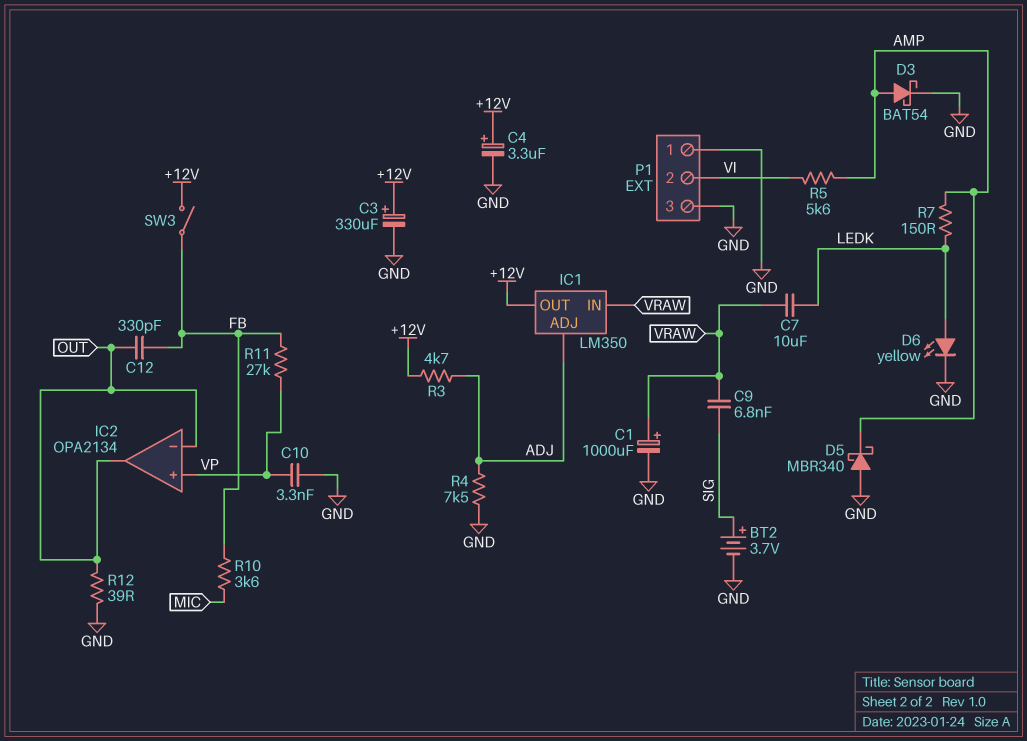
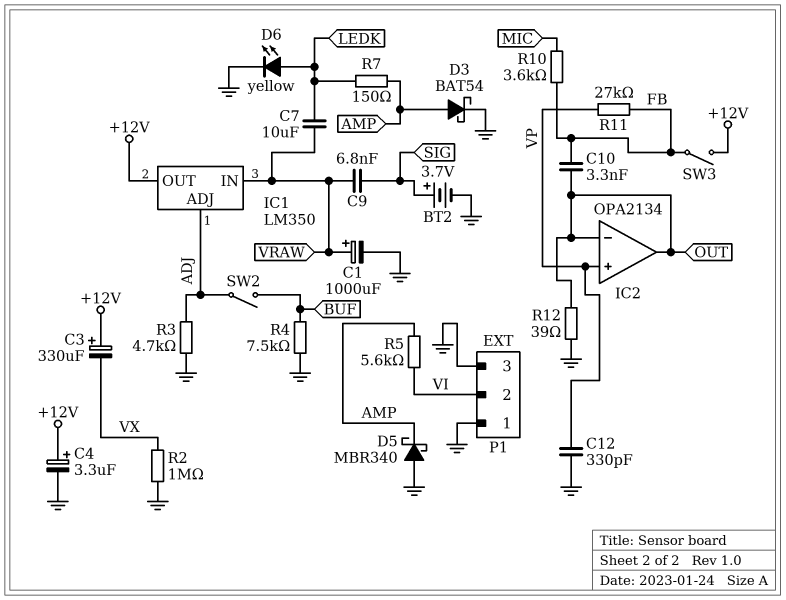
C3: 330uF (plus +12V, minus GND) -> 330uF (plus +12V, minus VX)
C10: 3.3nF (GND, VP) -> 3.3nF (FB, OUT)
C12: 330pF (FB, OUT) -> 330pF (GND, VP)
R2: none -> 1M (GND, VX)
R3: 4.7k (+12V, ADJ) -> 4.7k (ADJ, GND)
R4: 7.5k (ADJ, GND) -> 7.5k (BUF, GND)
SW2: none -> switch (ADJ, BUF)

